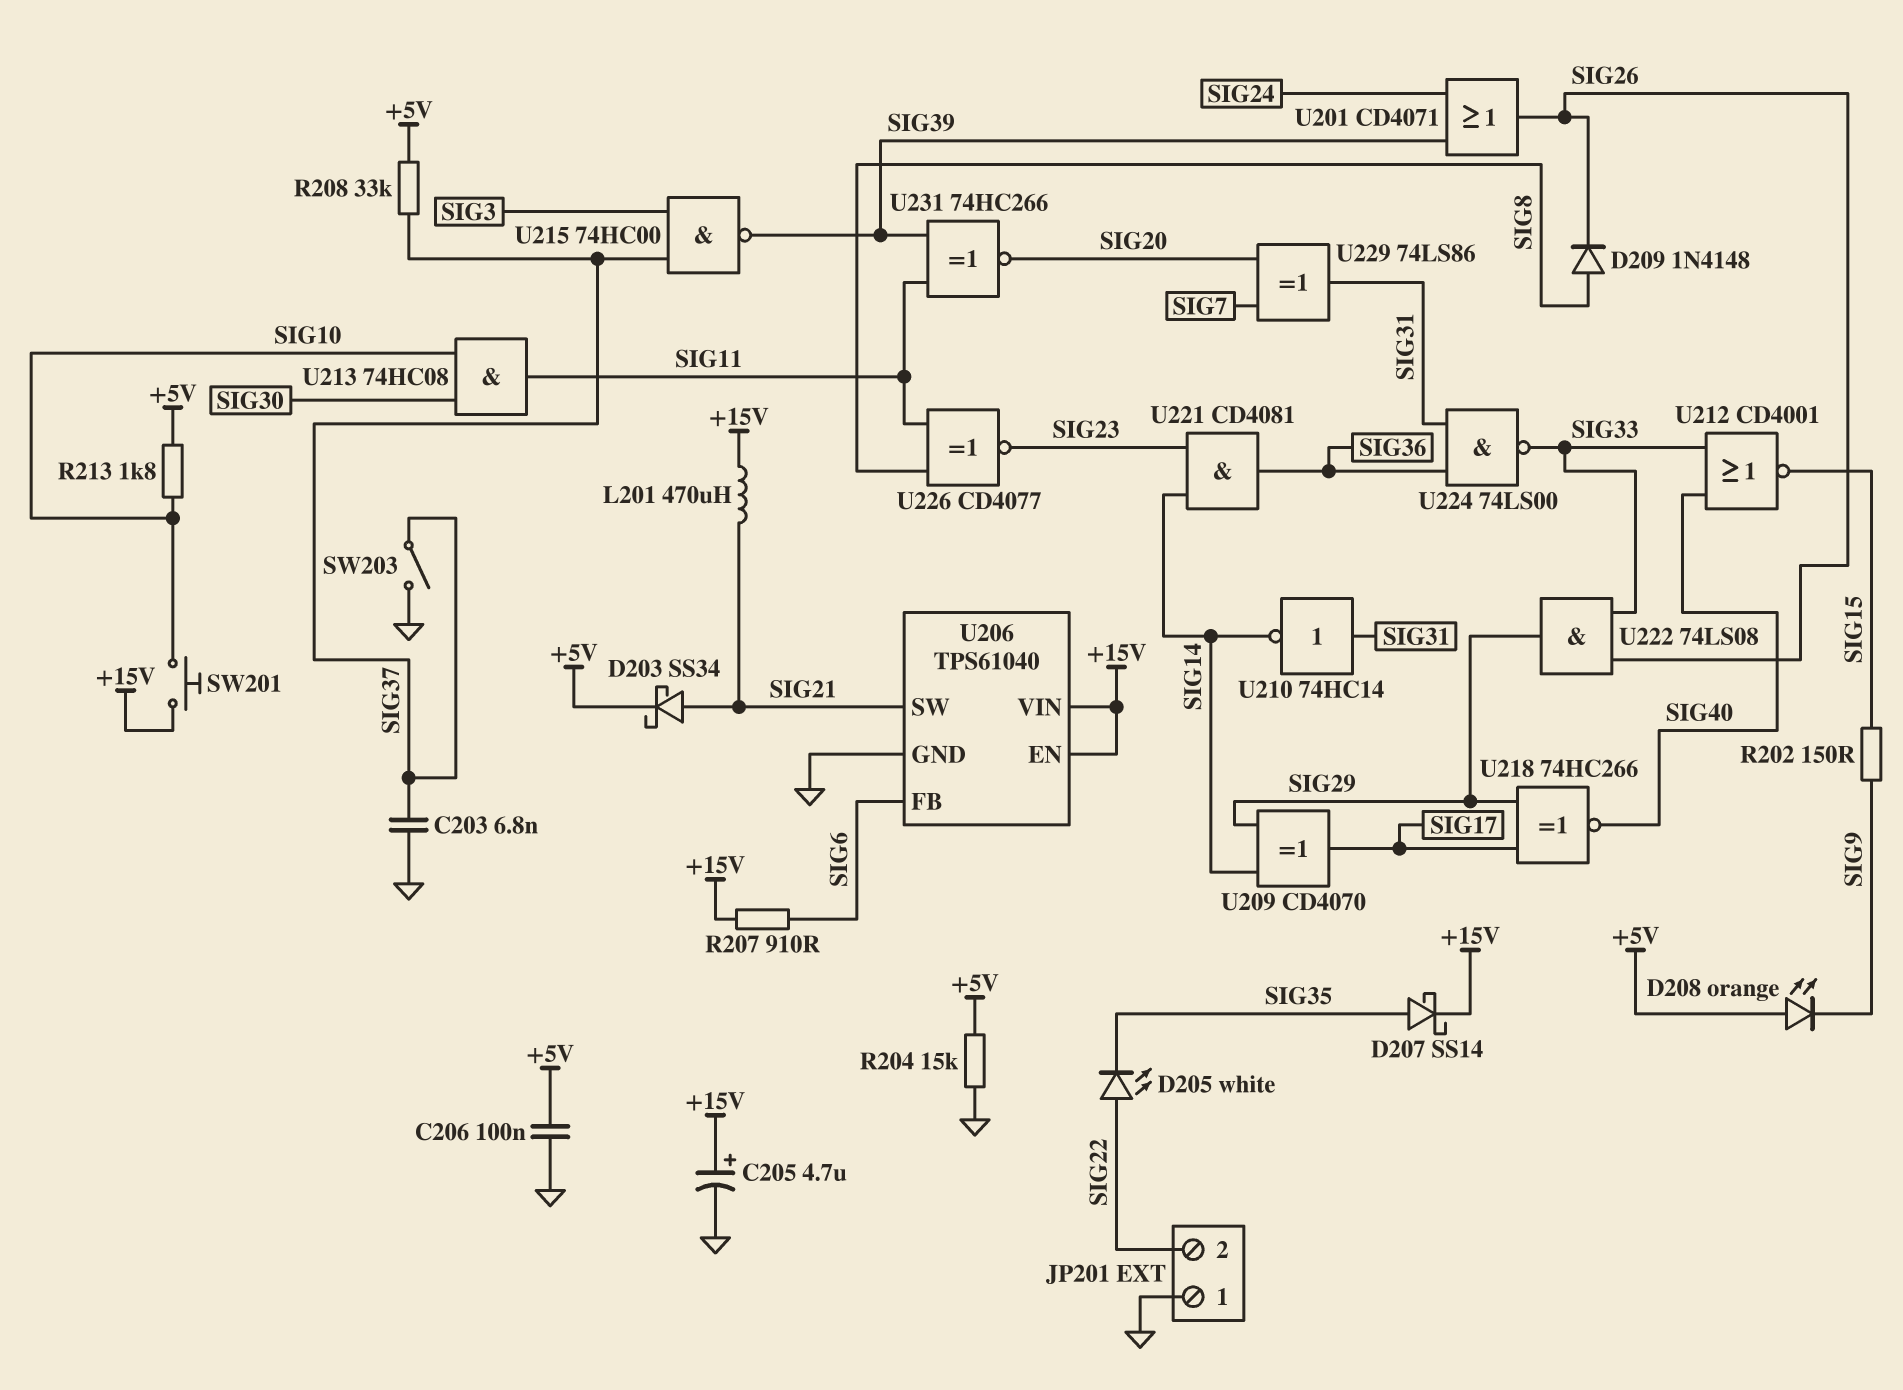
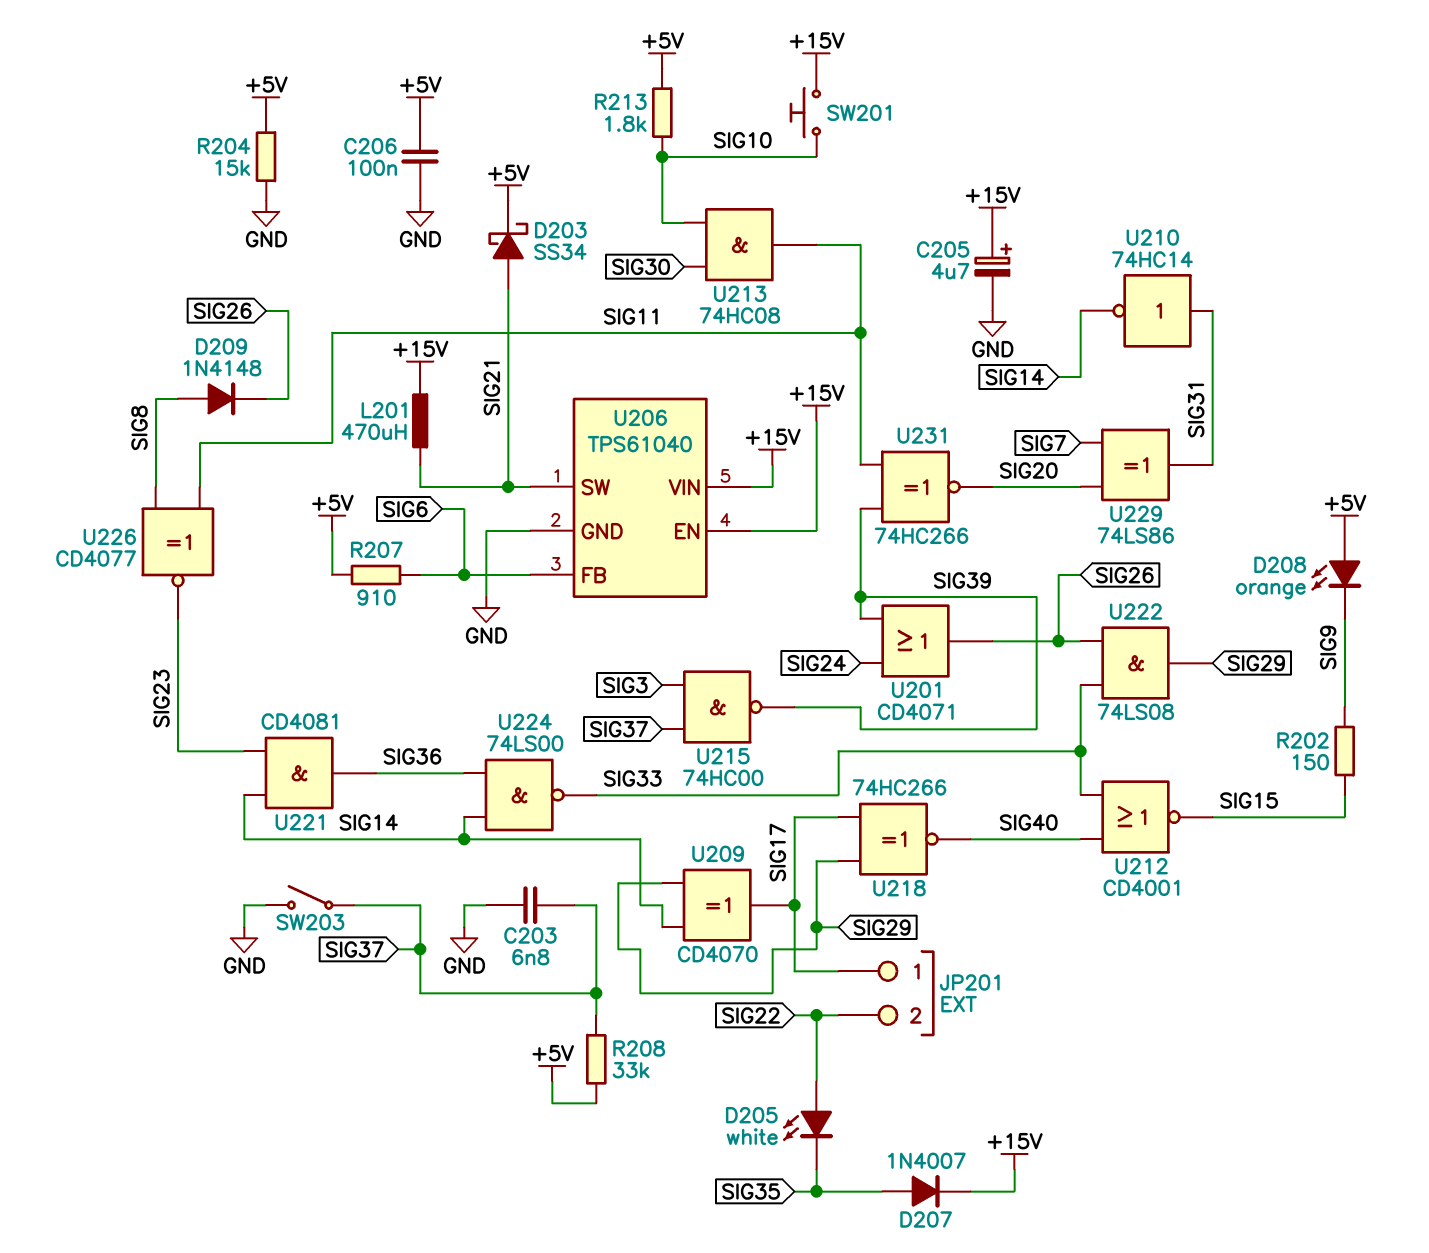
D207: schottky SS14 (A SIG35, K +15V) -> diode 1N4007 (A SIG35, K +15V)
JP201 pin 1: GND -> SIG17
R207: 910 (+15V, SIG6) -> 910 (+5V, SIG6)
U224: NAND 74LS00 (in SIG31, in SIG36, out SIG33) -> NAND 74LS00 (in SIG14, in SIG36, out SIG33)

